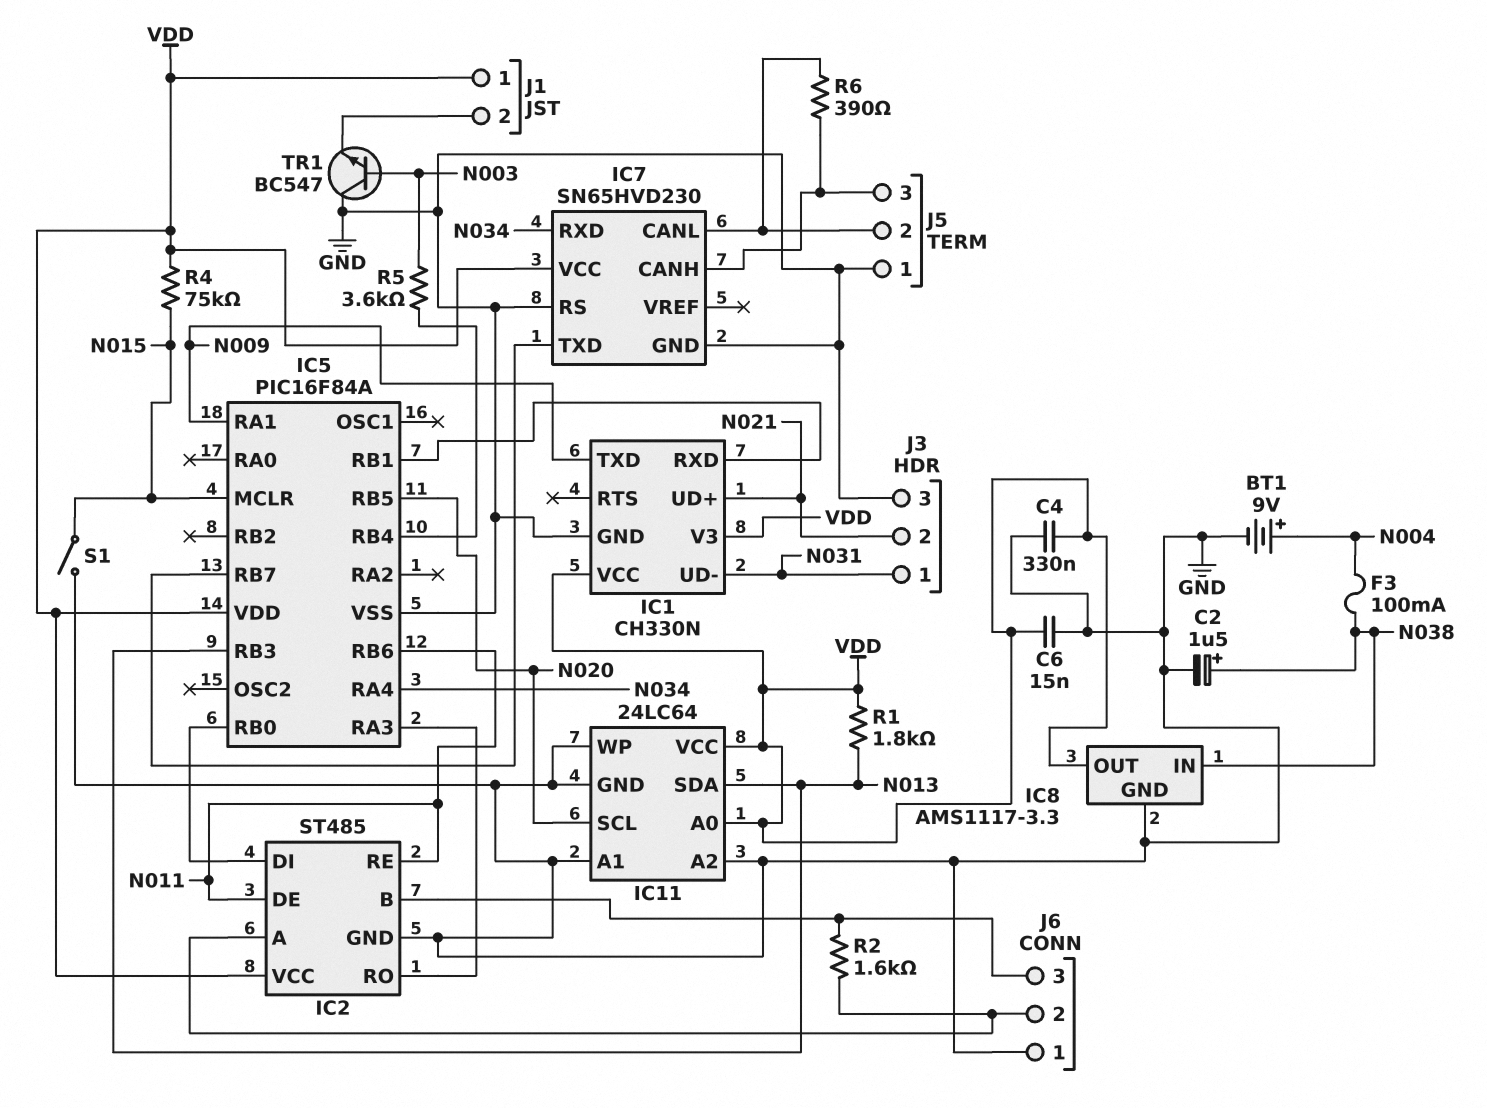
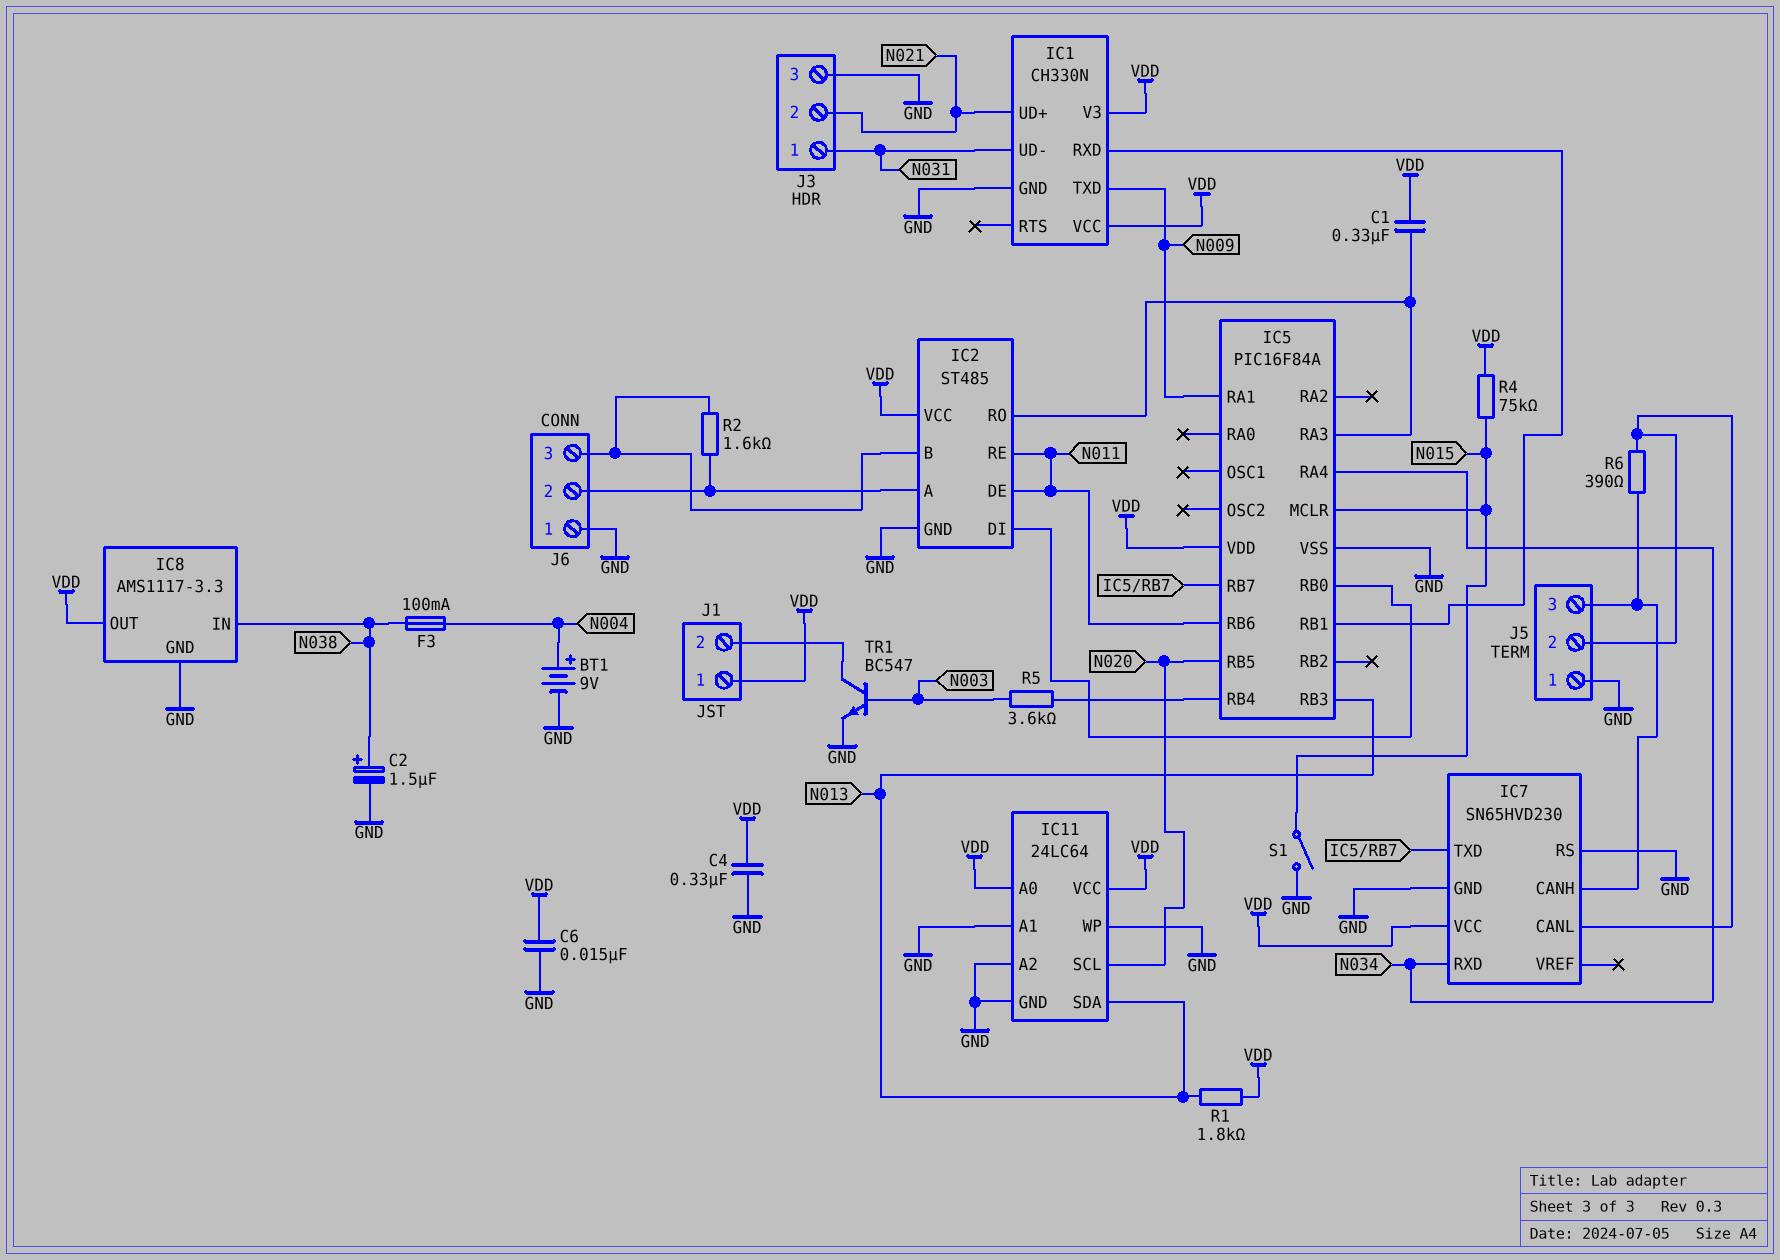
C1: none -> 330nF (IC2/RO, VDD)
TR1: NPN BC547 (B N003, C GND, E J1/2) -> NPN BC547 (B N003, C J1/2, E GND)

